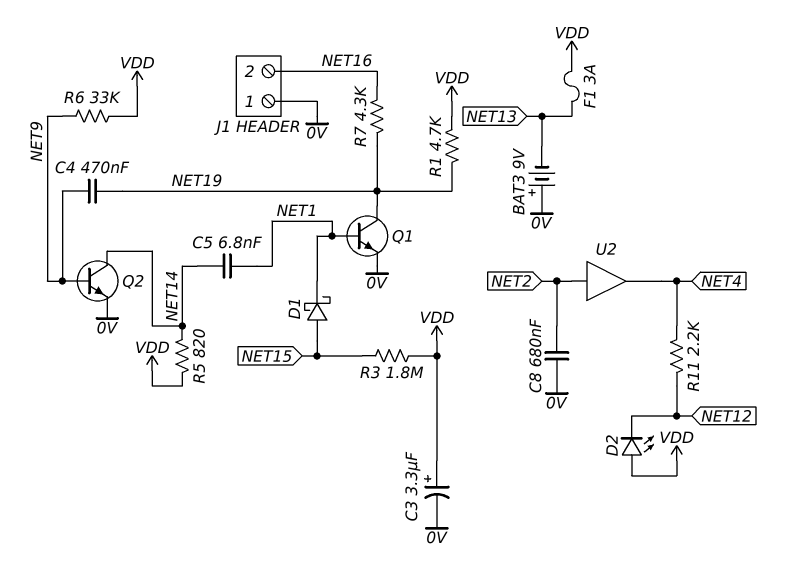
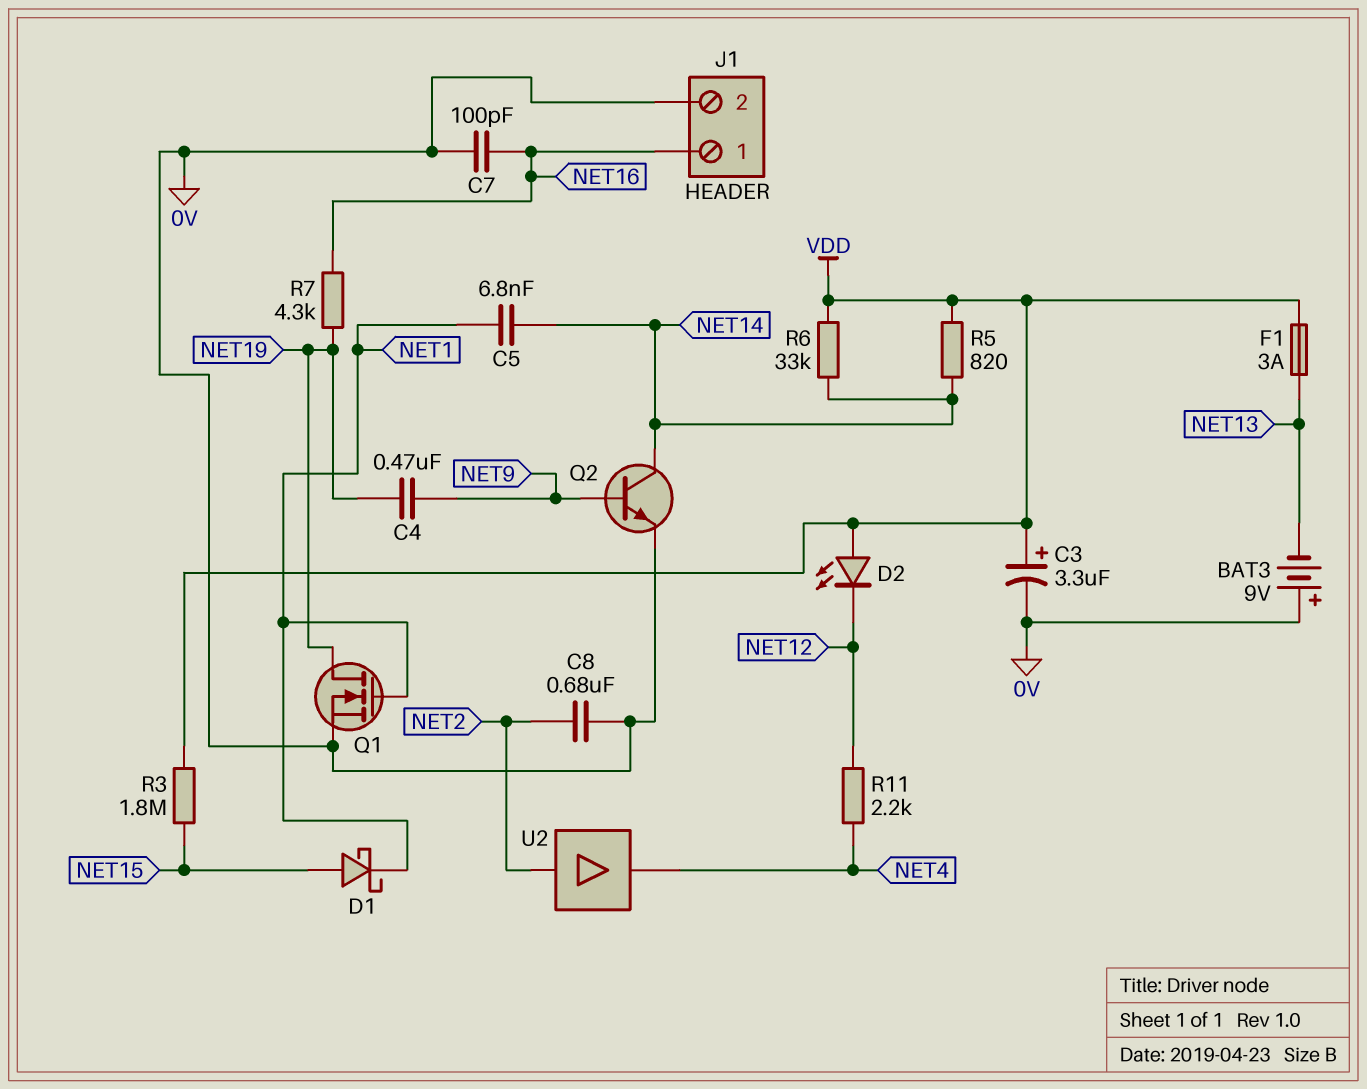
C7: none -> 100pF (0V, NET16)
J1 pin 1: 0V -> NET16
J1 pin 2: NET16 -> 0V
Q1: NPN (B NET1, C NET19, E 0V) -> NMOS (G NET1, D NET19, S 0V)
R1: 4.7k (NET19, VDD) -> none
R6: 33k (NET9, VDD) -> 33k (NET14, VDD)

